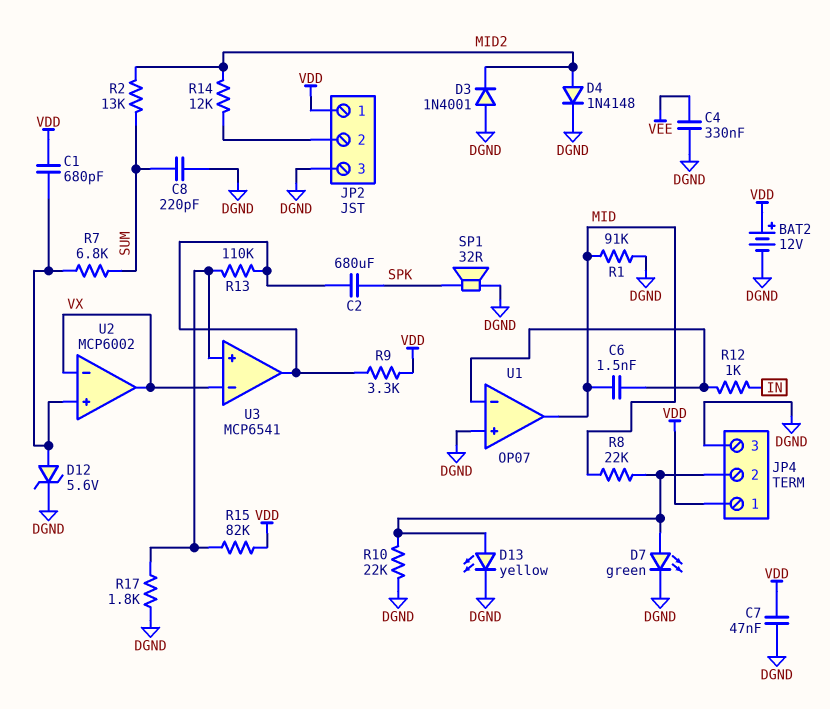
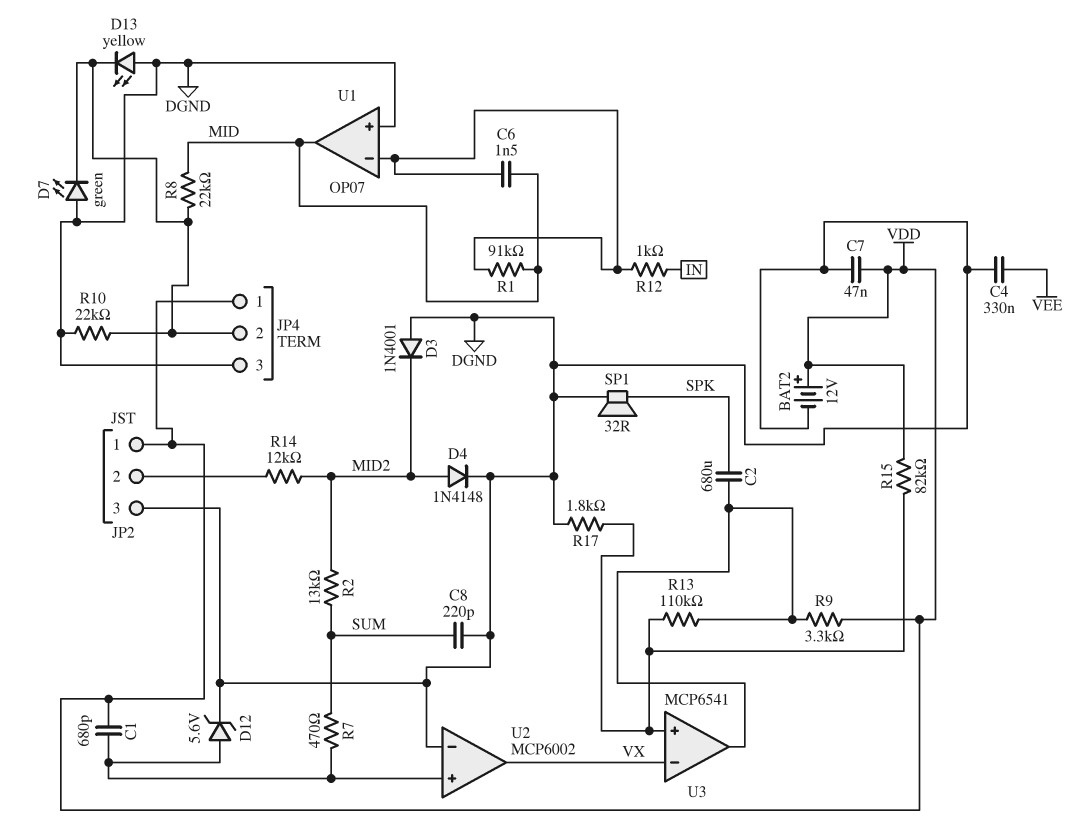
D7: LED green (A JP4/2, K DGND) -> LED green (A DGND, K JP4/2)
D13: LED yellow (A JP4/2, K DGND) -> LED yellow (A DGND, K JP4/2)
R1: 91k (DGND, MID) -> 91k (MID, U1/in-)
R7: 6.8k (SUM, U2/in+) -> 470 (SUM, U2/in+)
U2 pin in-: VX -> DGND

